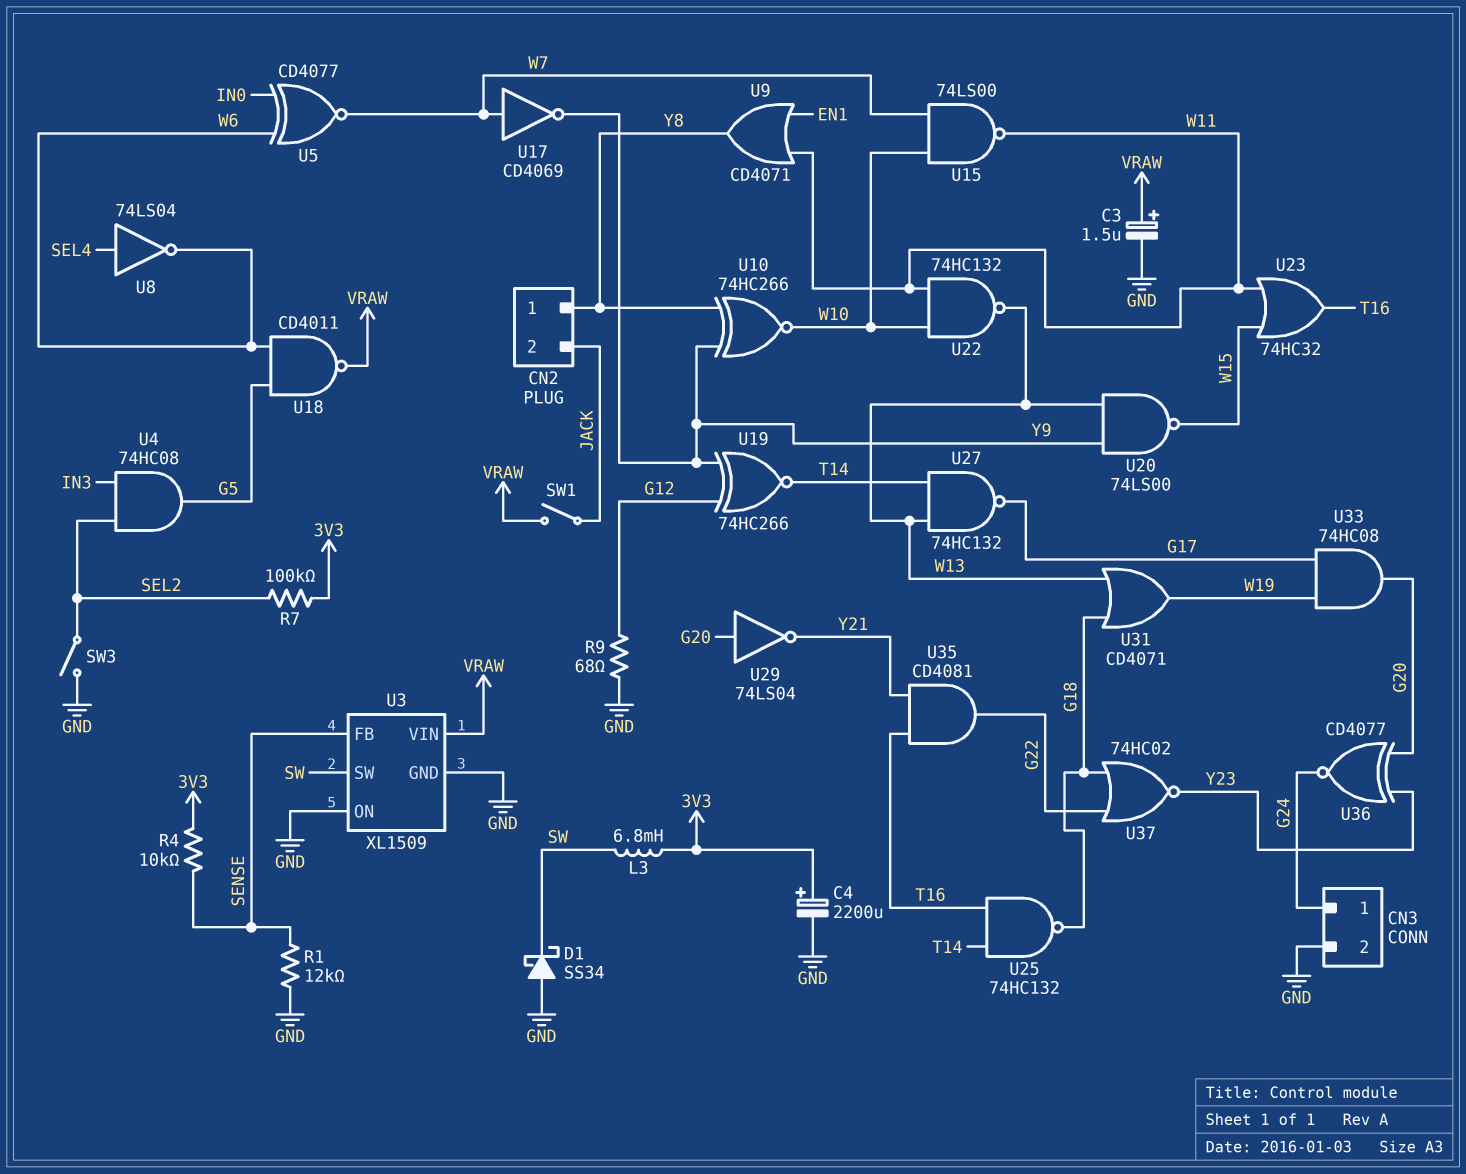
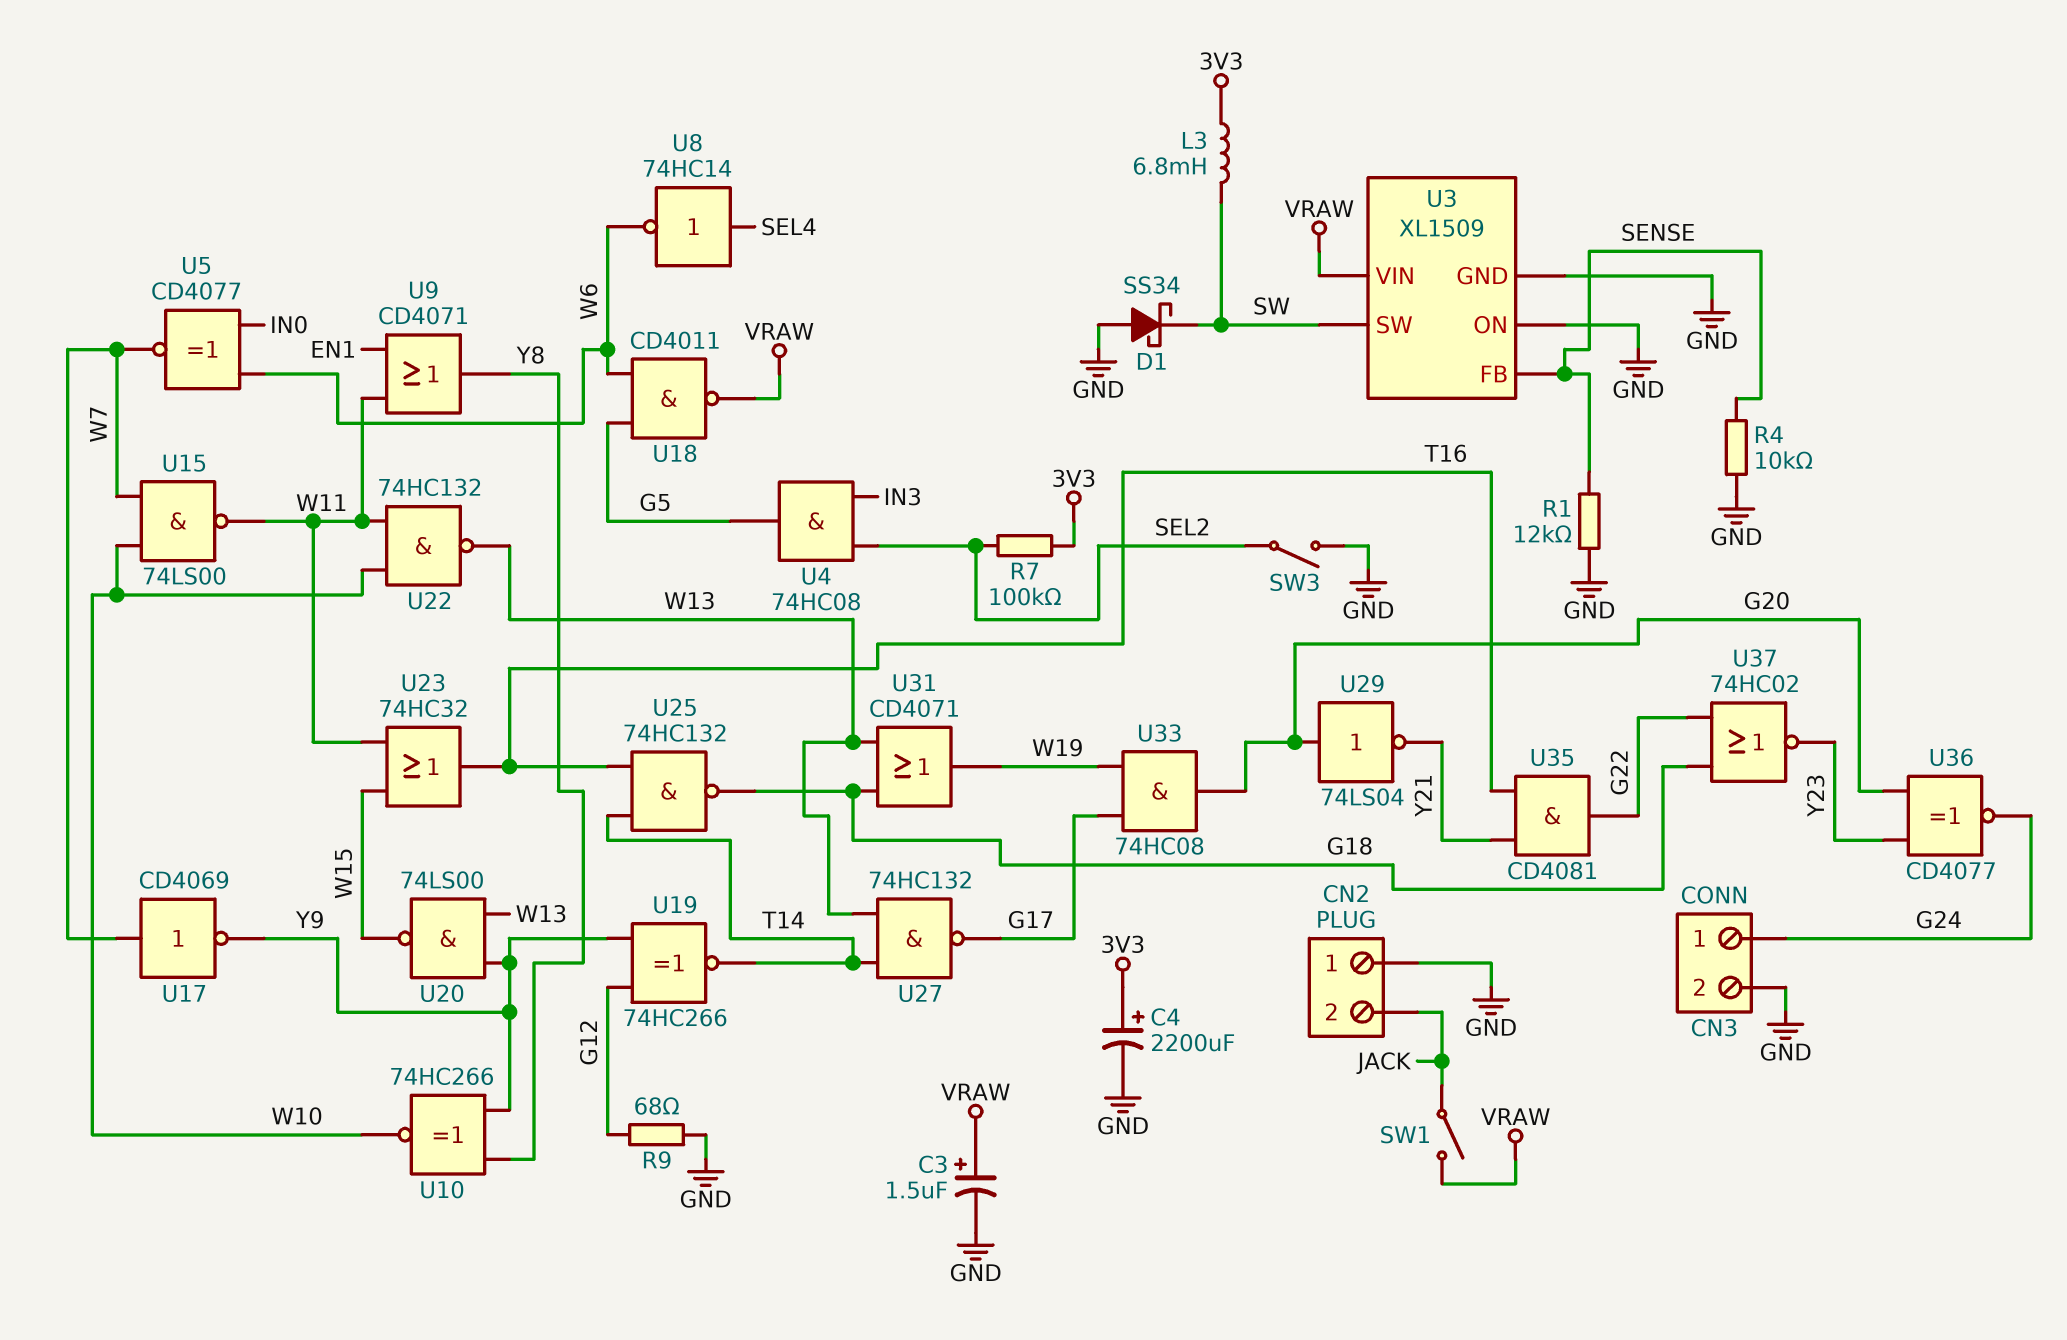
CN2 pin 1: Y8 -> GND
R4: 10k (3V3, SENSE) -> 10k (GND, SENSE)
U8: NOT 74LS04 (in SEL4, out W6) -> NOT 74HC14 (in SEL4, out W6)

